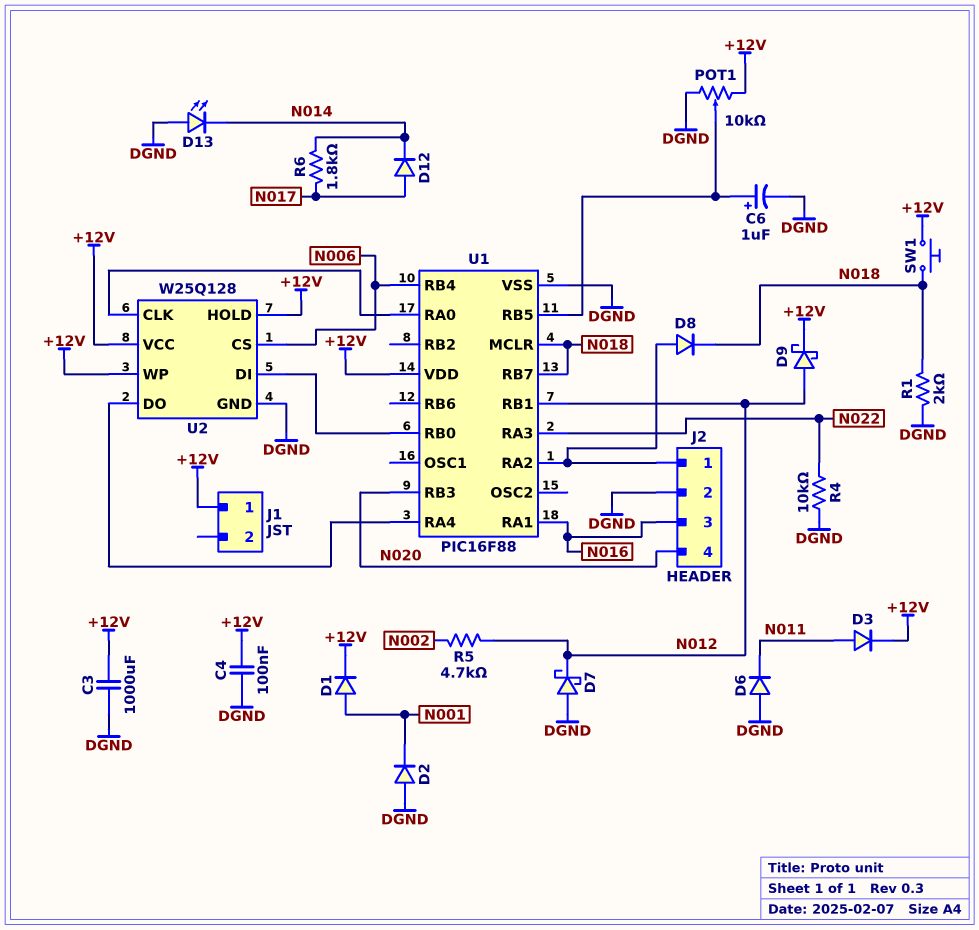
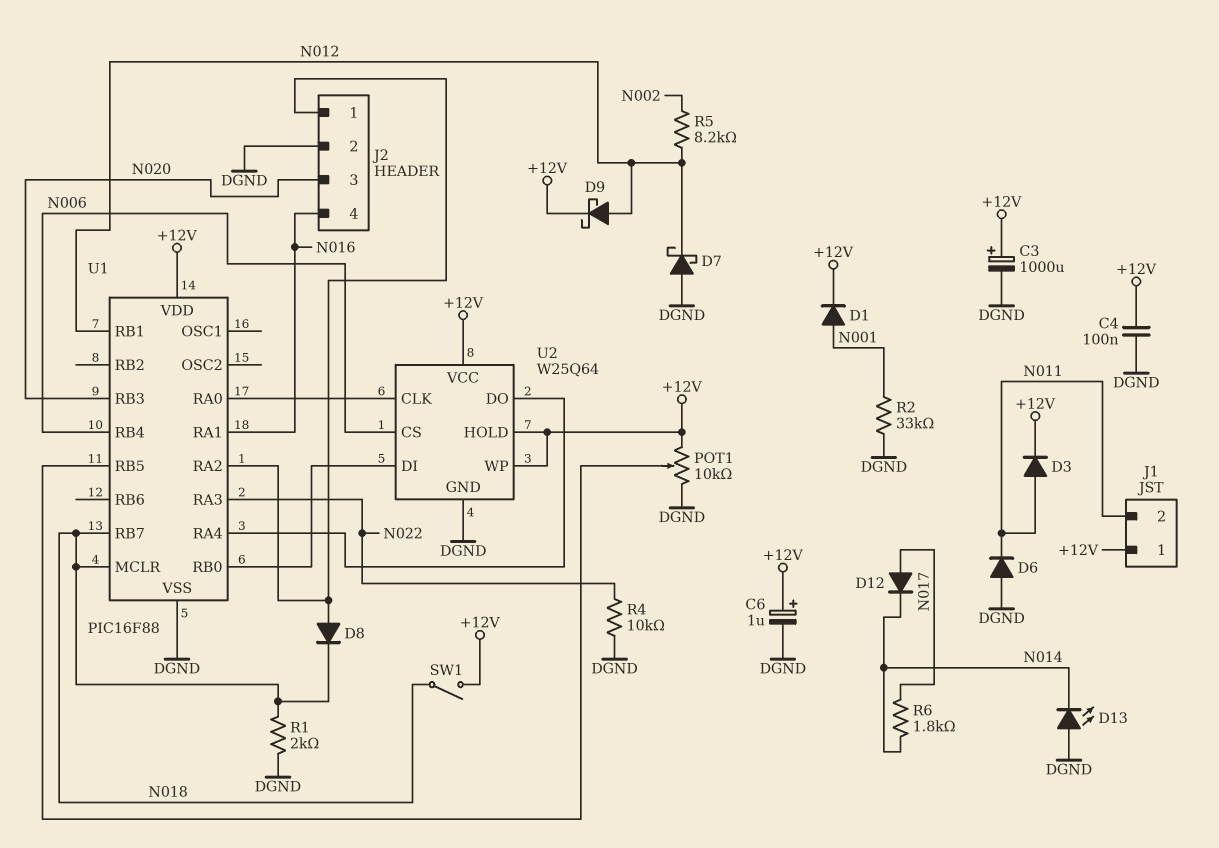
C3: 1000uF (+12V, DGND) -> 1000uF (plus +12V, minus DGND)
C6: 1uF (plus U1/RB5, minus DGND) -> 1uF (plus +12V, minus DGND)
D2: diode (A DGND, K N001) -> none
J1 pin 2: none -> N011
J2 pin 3: N016 -> N020
J2 pin 4: N020 -> N016
R2: none -> 33k (DGND, N001)
R5: 4.7k (N002, N012) -> 8.2k (N002, N012)
SW1: button (+12V, N018) -> switch (+12V, N018)
U2: W25Q128 -> W25Q64

